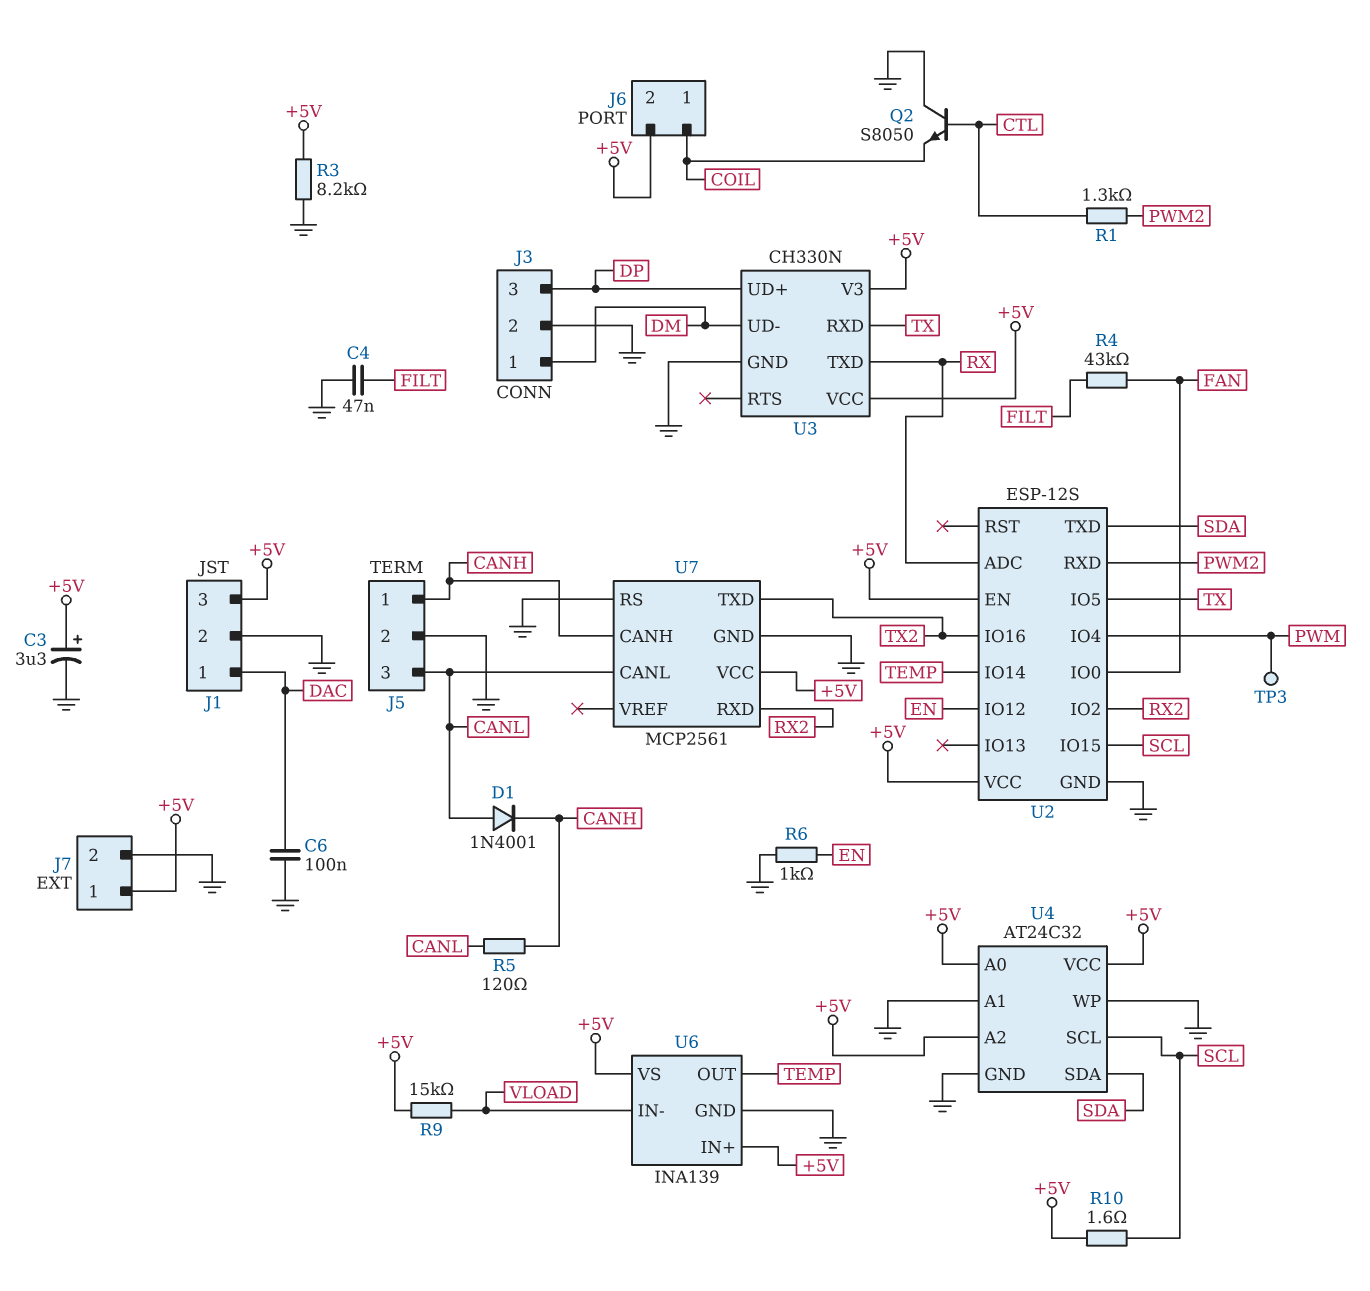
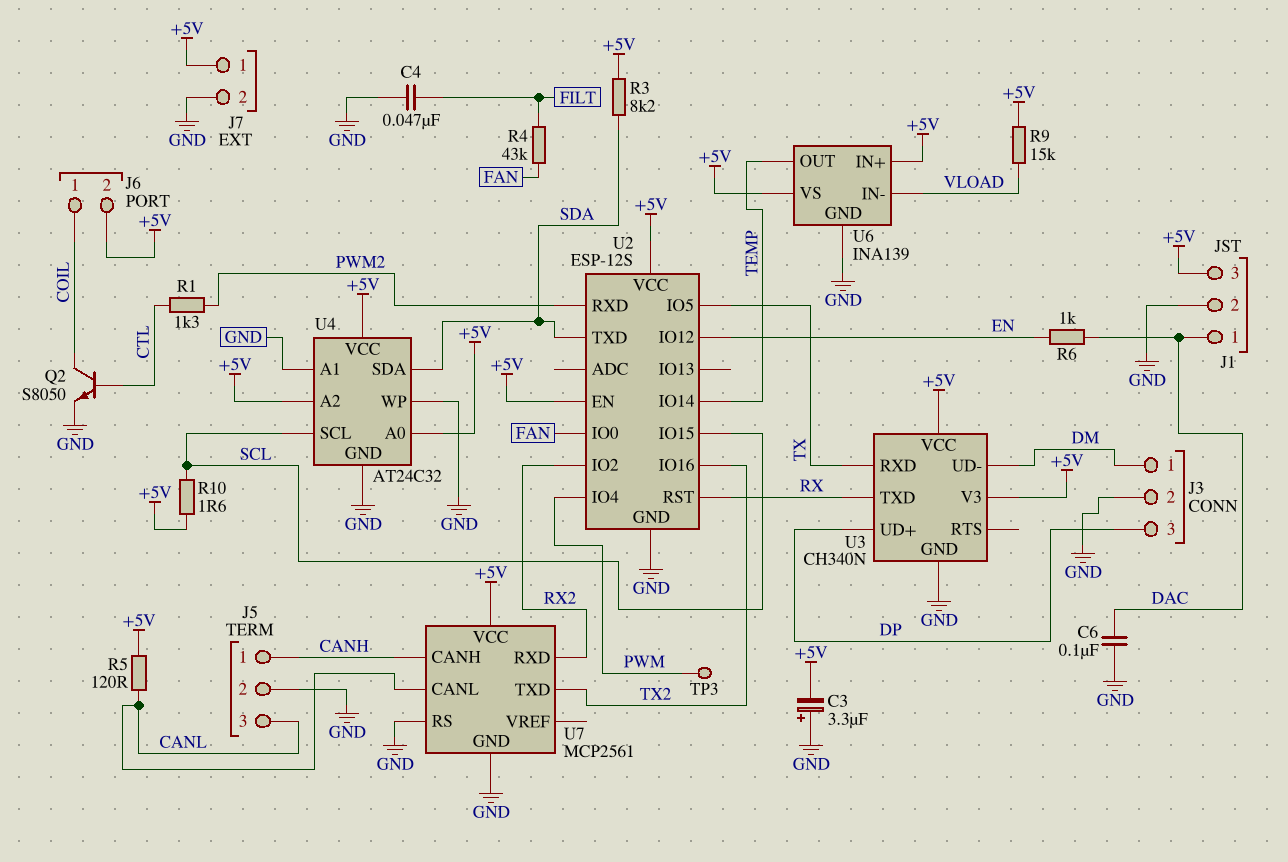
C3: 3.3uF (plus +5V, minus GND) -> 3.3uF (plus GND, minus +5V)
D1: diode 1N4001 (A CANL, K CANH) -> none
Q2: NPN S8050 (B CTL, C GND, E COIL) -> NPN S8050 (B CTL, C COIL, E GND)
R3: 8.2k (+5V, GND) -> 8.2k (+5V, SDA)
R5: 120 (CANH, CANL) -> 120 (+5V, CANL)
R6: 1k (EN, GND) -> 1k (DAC, EN)
U2 pin ADC: RX -> none
U2 pin RST: none -> RX
U3: CH330N -> CH340N

